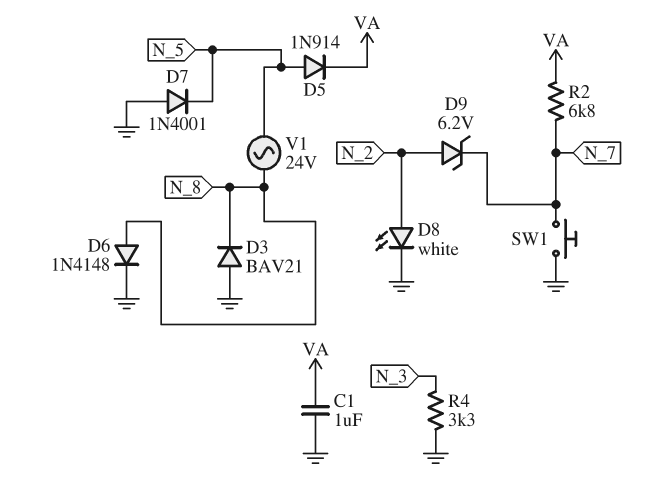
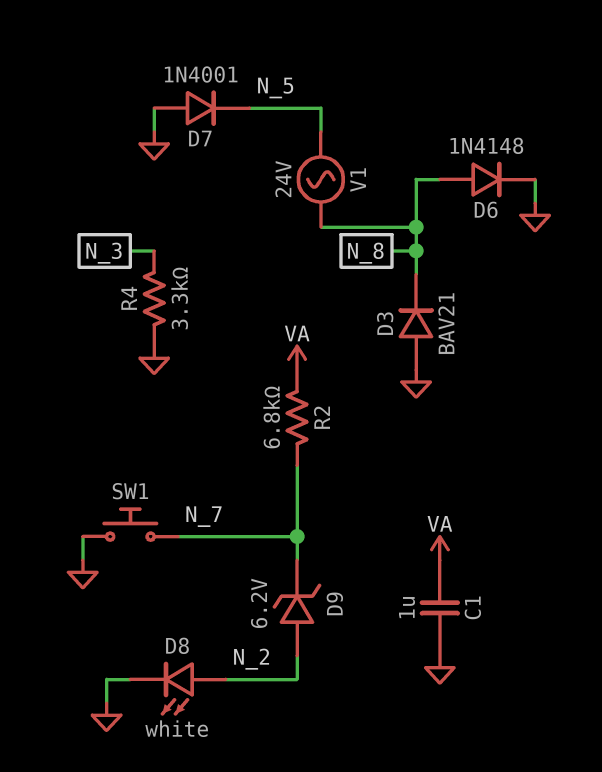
D5: diode 1N914 (A N_5, K VA) -> none

